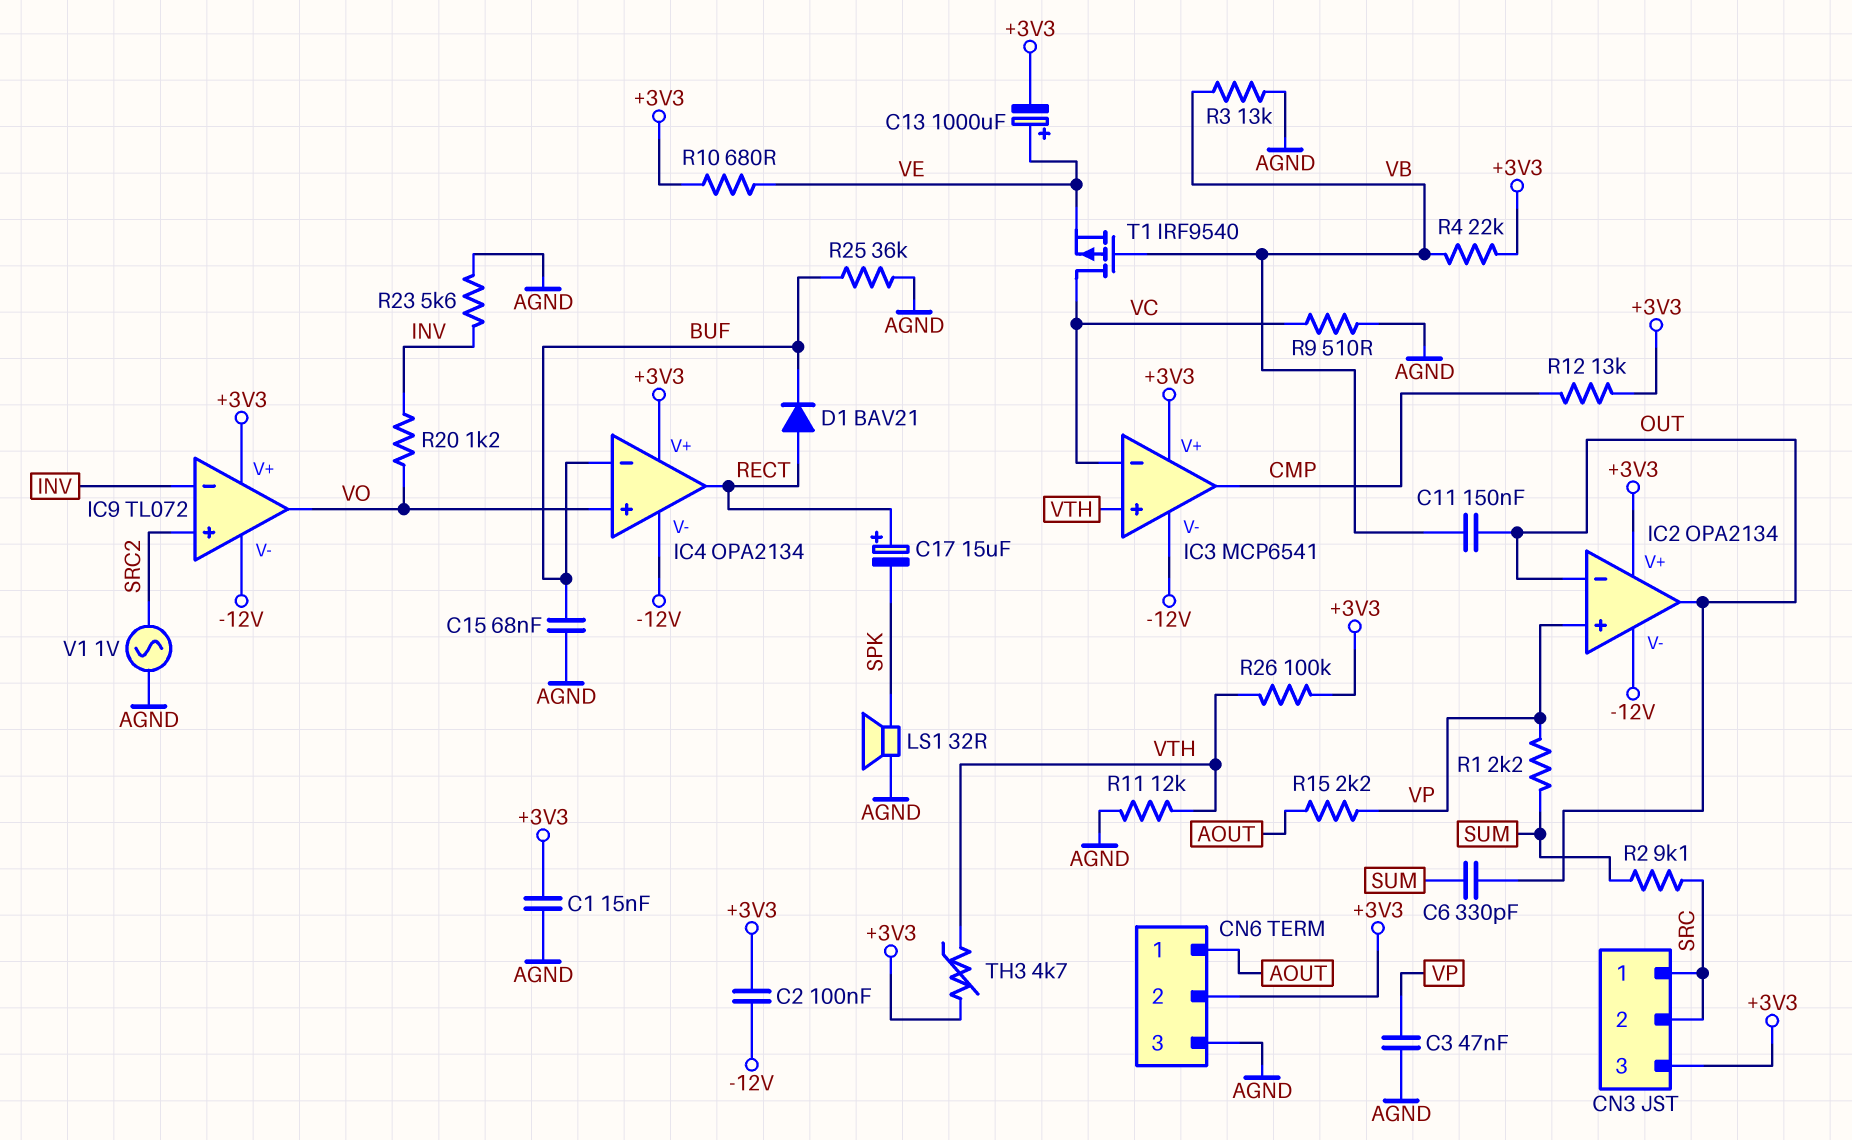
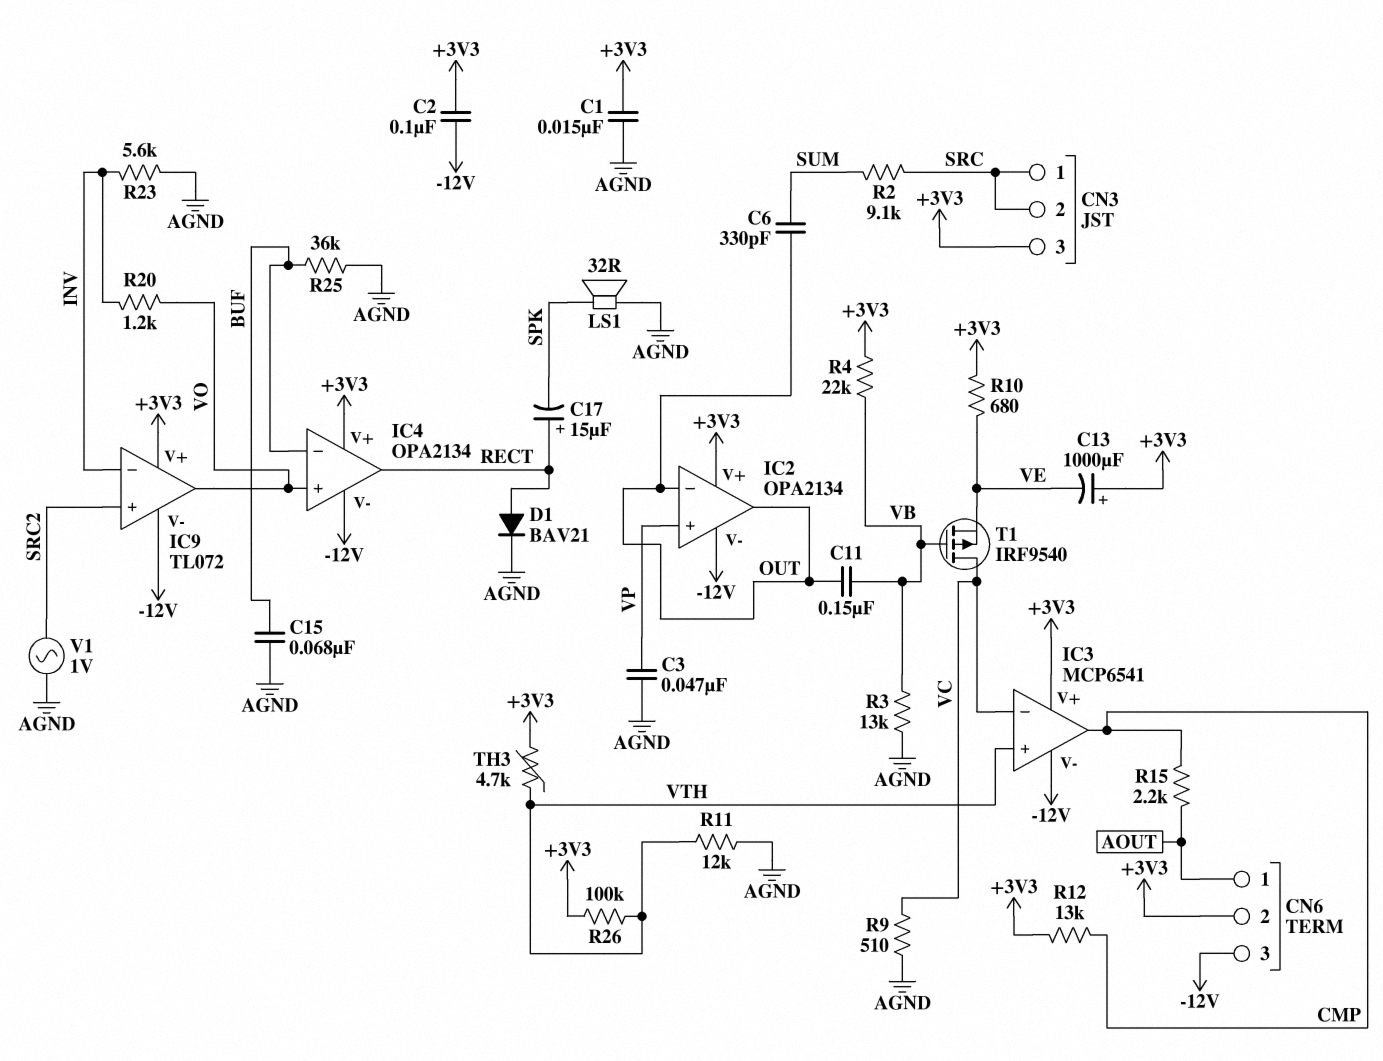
C13: 1000uF (plus VE, minus +3V3) -> 1000uF (plus +3V3, minus VE)
CN6 pin 3: AGND -> -12V
D1: diode BAV21 (A RECT, K BUF) -> diode BAV21 (A RECT, K AGND)
R1: 2.2k (SUM, VP) -> none
R15: 2.2k (AOUT, VP) -> 2.2k (AOUT, CMP)

